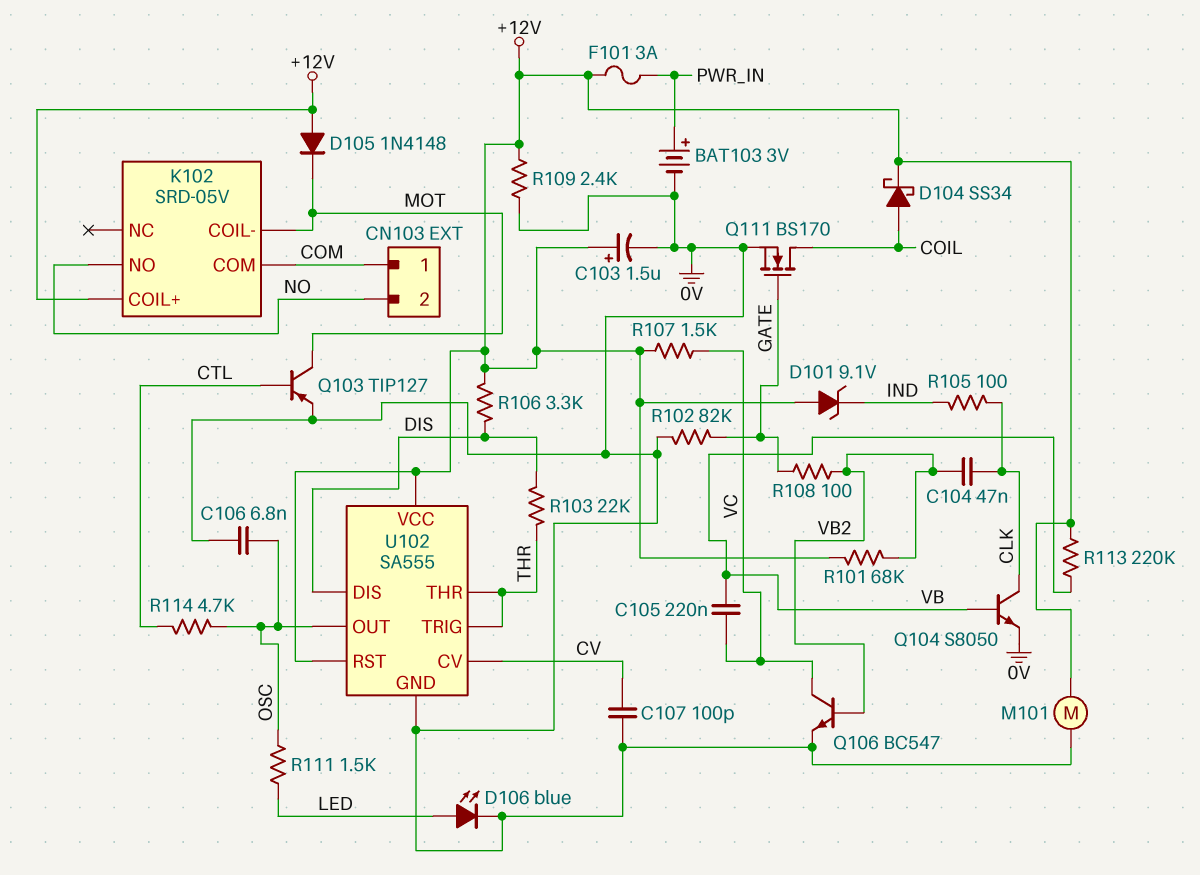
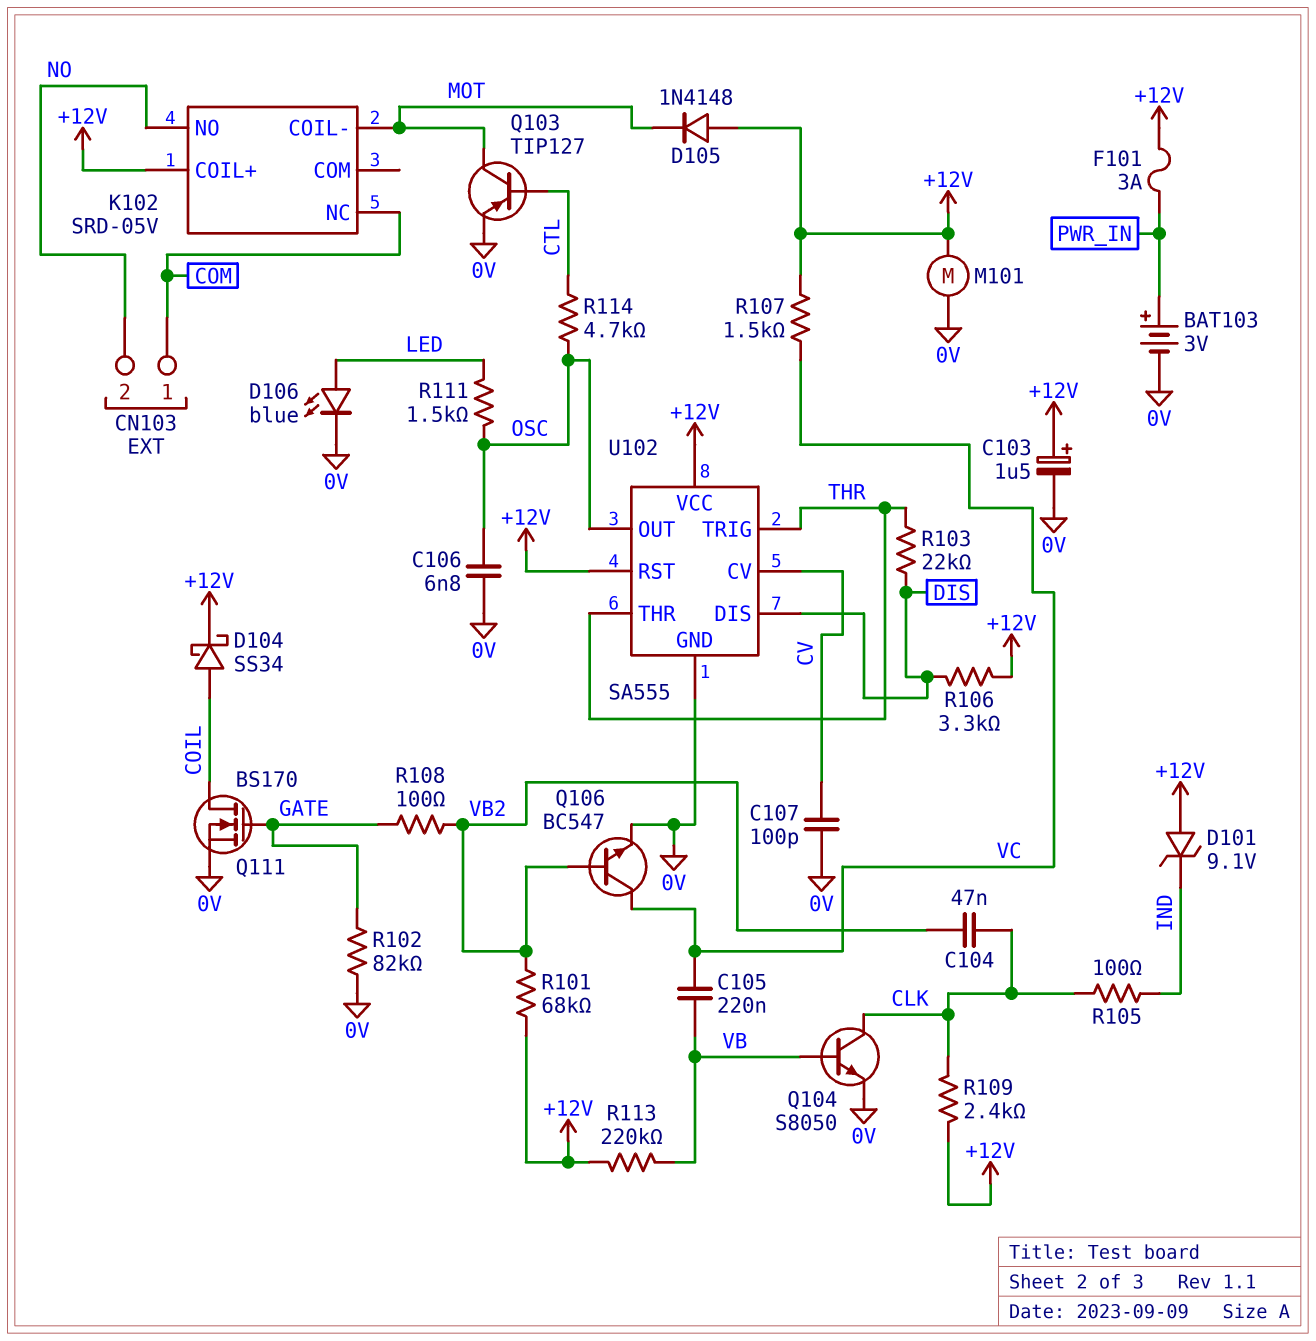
K102 pin COM: COM -> none
K102 pin NC: none -> COM
R109: 2.4k (+12V, 0V) -> 2.4k (+12V, CLK)

